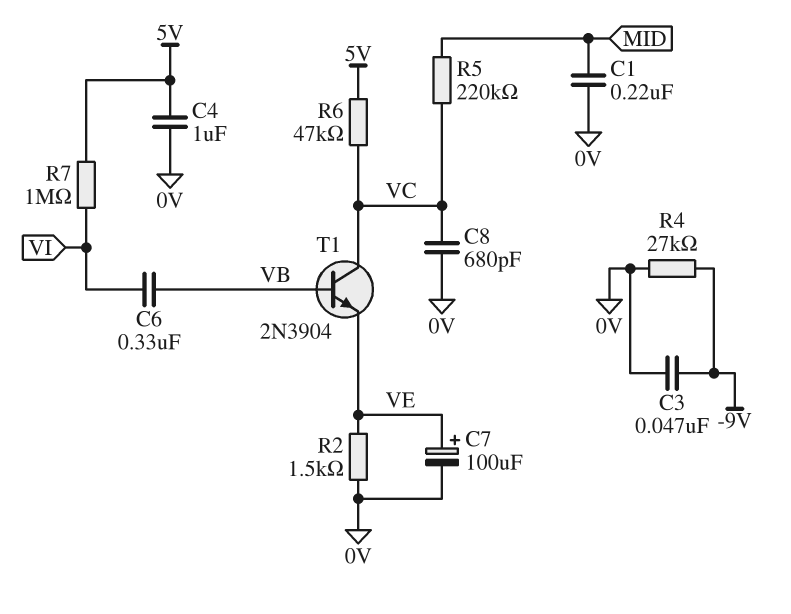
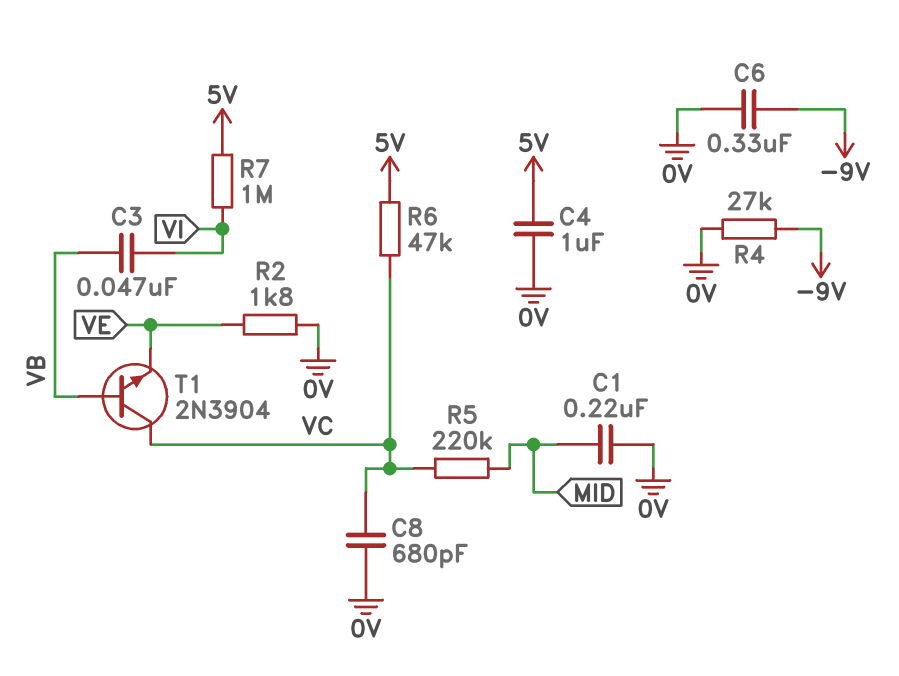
C3: 47nF (-9V, 0V) -> 47nF (VB, VI)
C6: 330nF (VB, VI) -> 330nF (-9V, 0V)
C7: 100uF (plus VE, minus 0V) -> none
R2: 1.5k (0V, VE) -> 1.8k (0V, VE)

